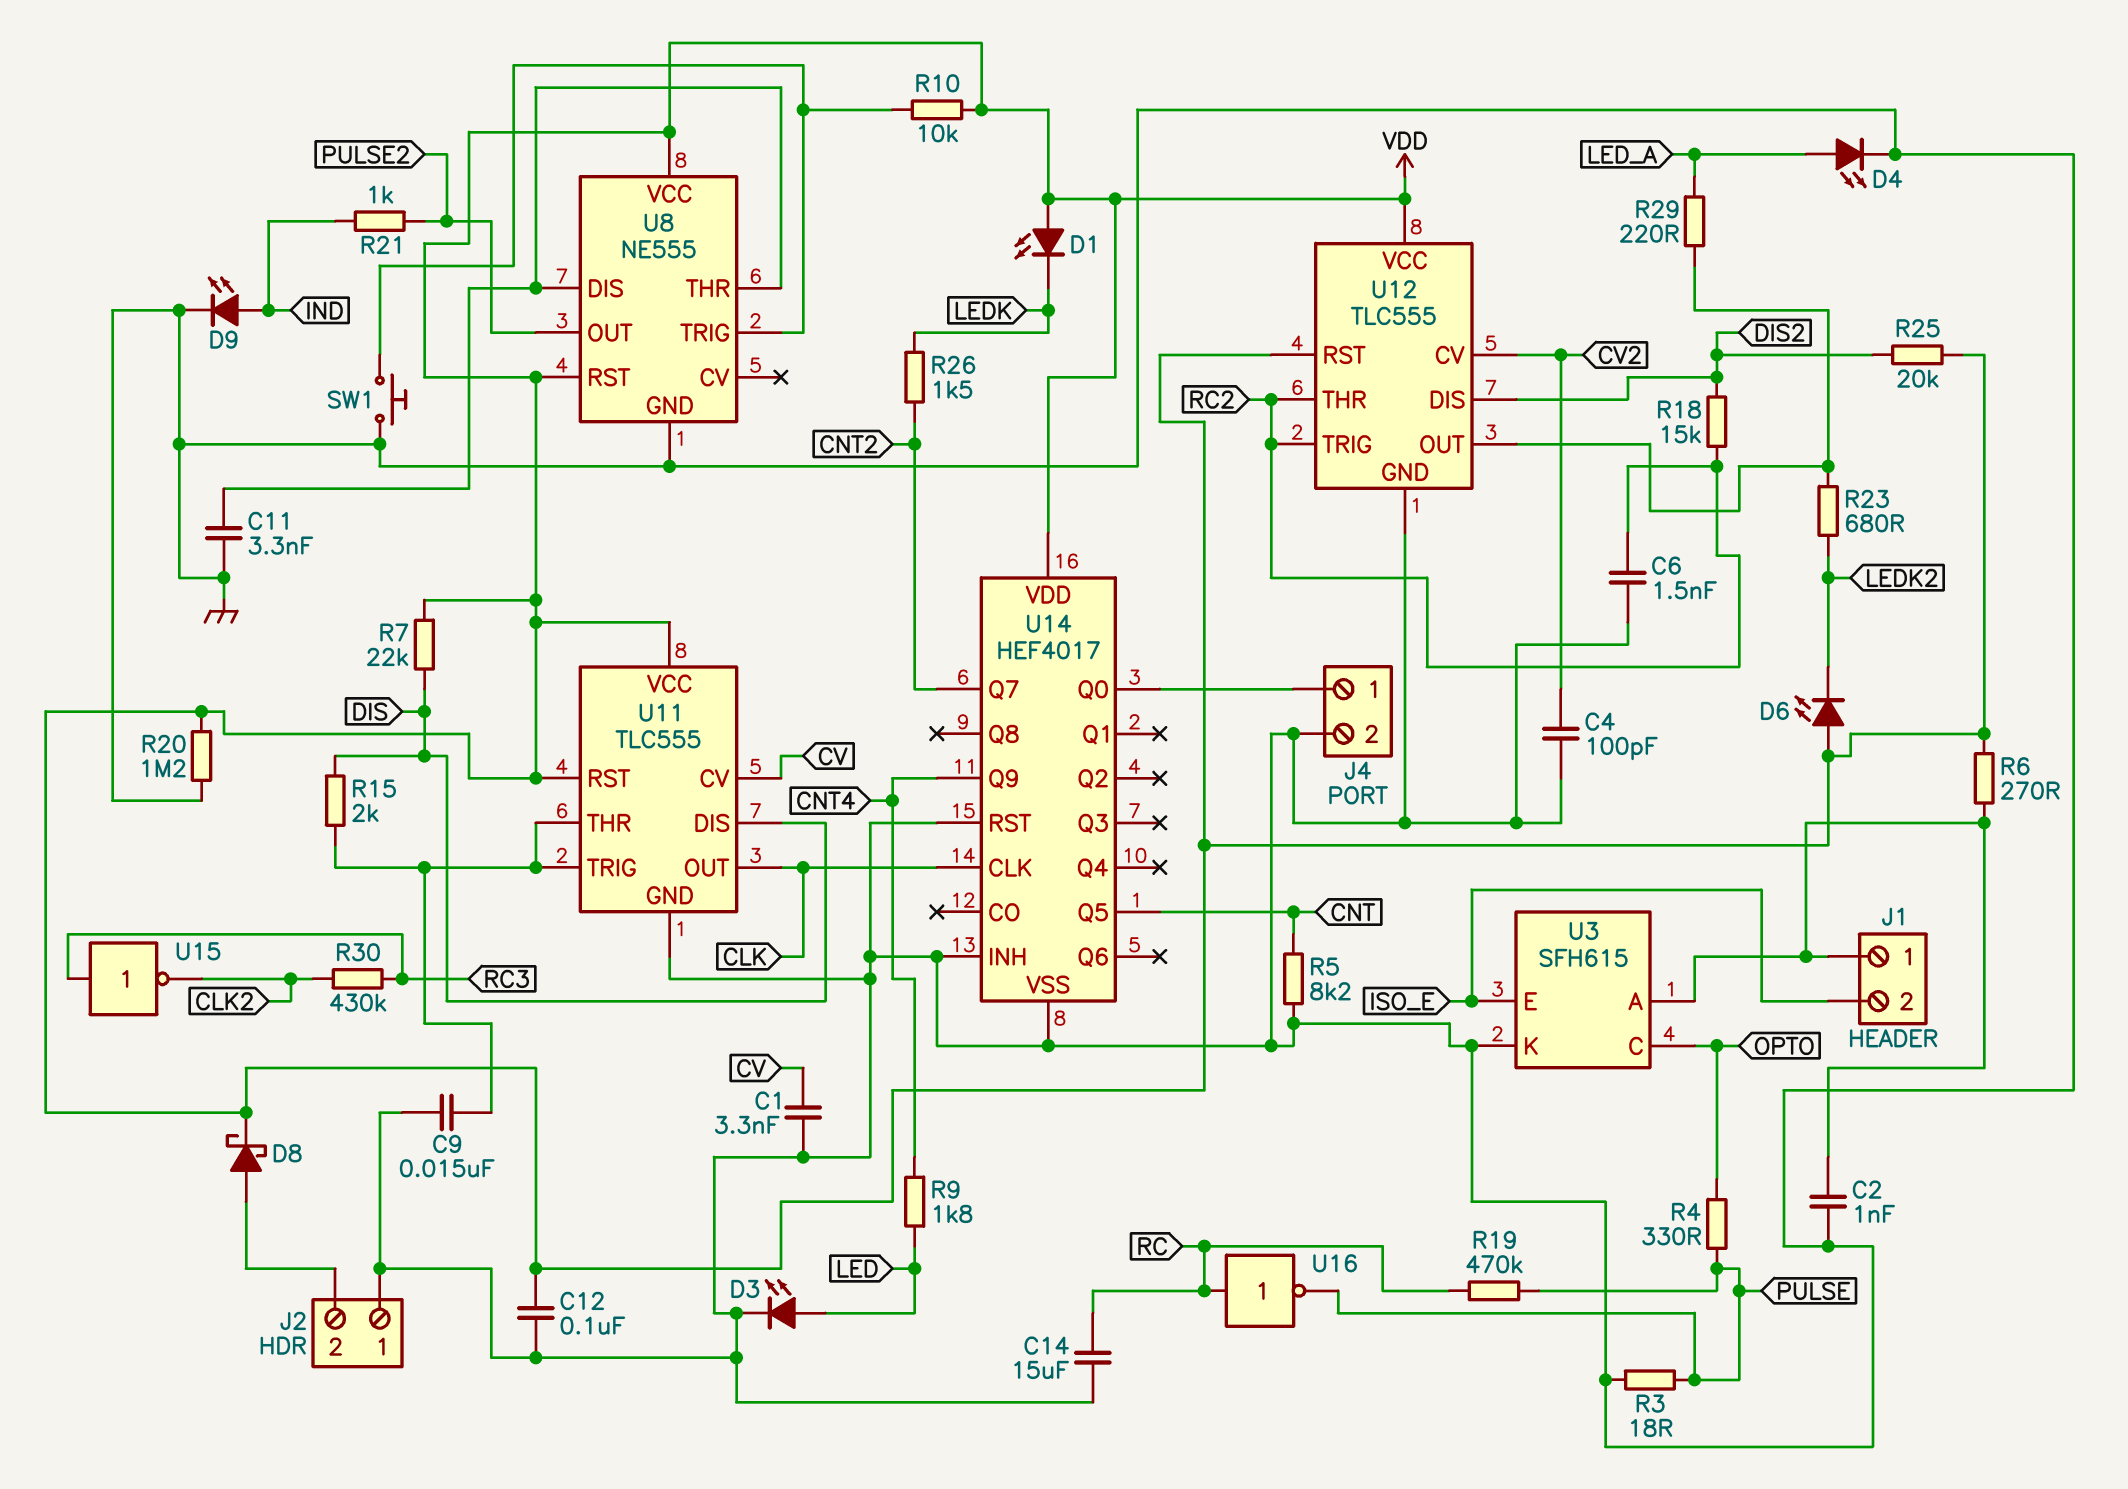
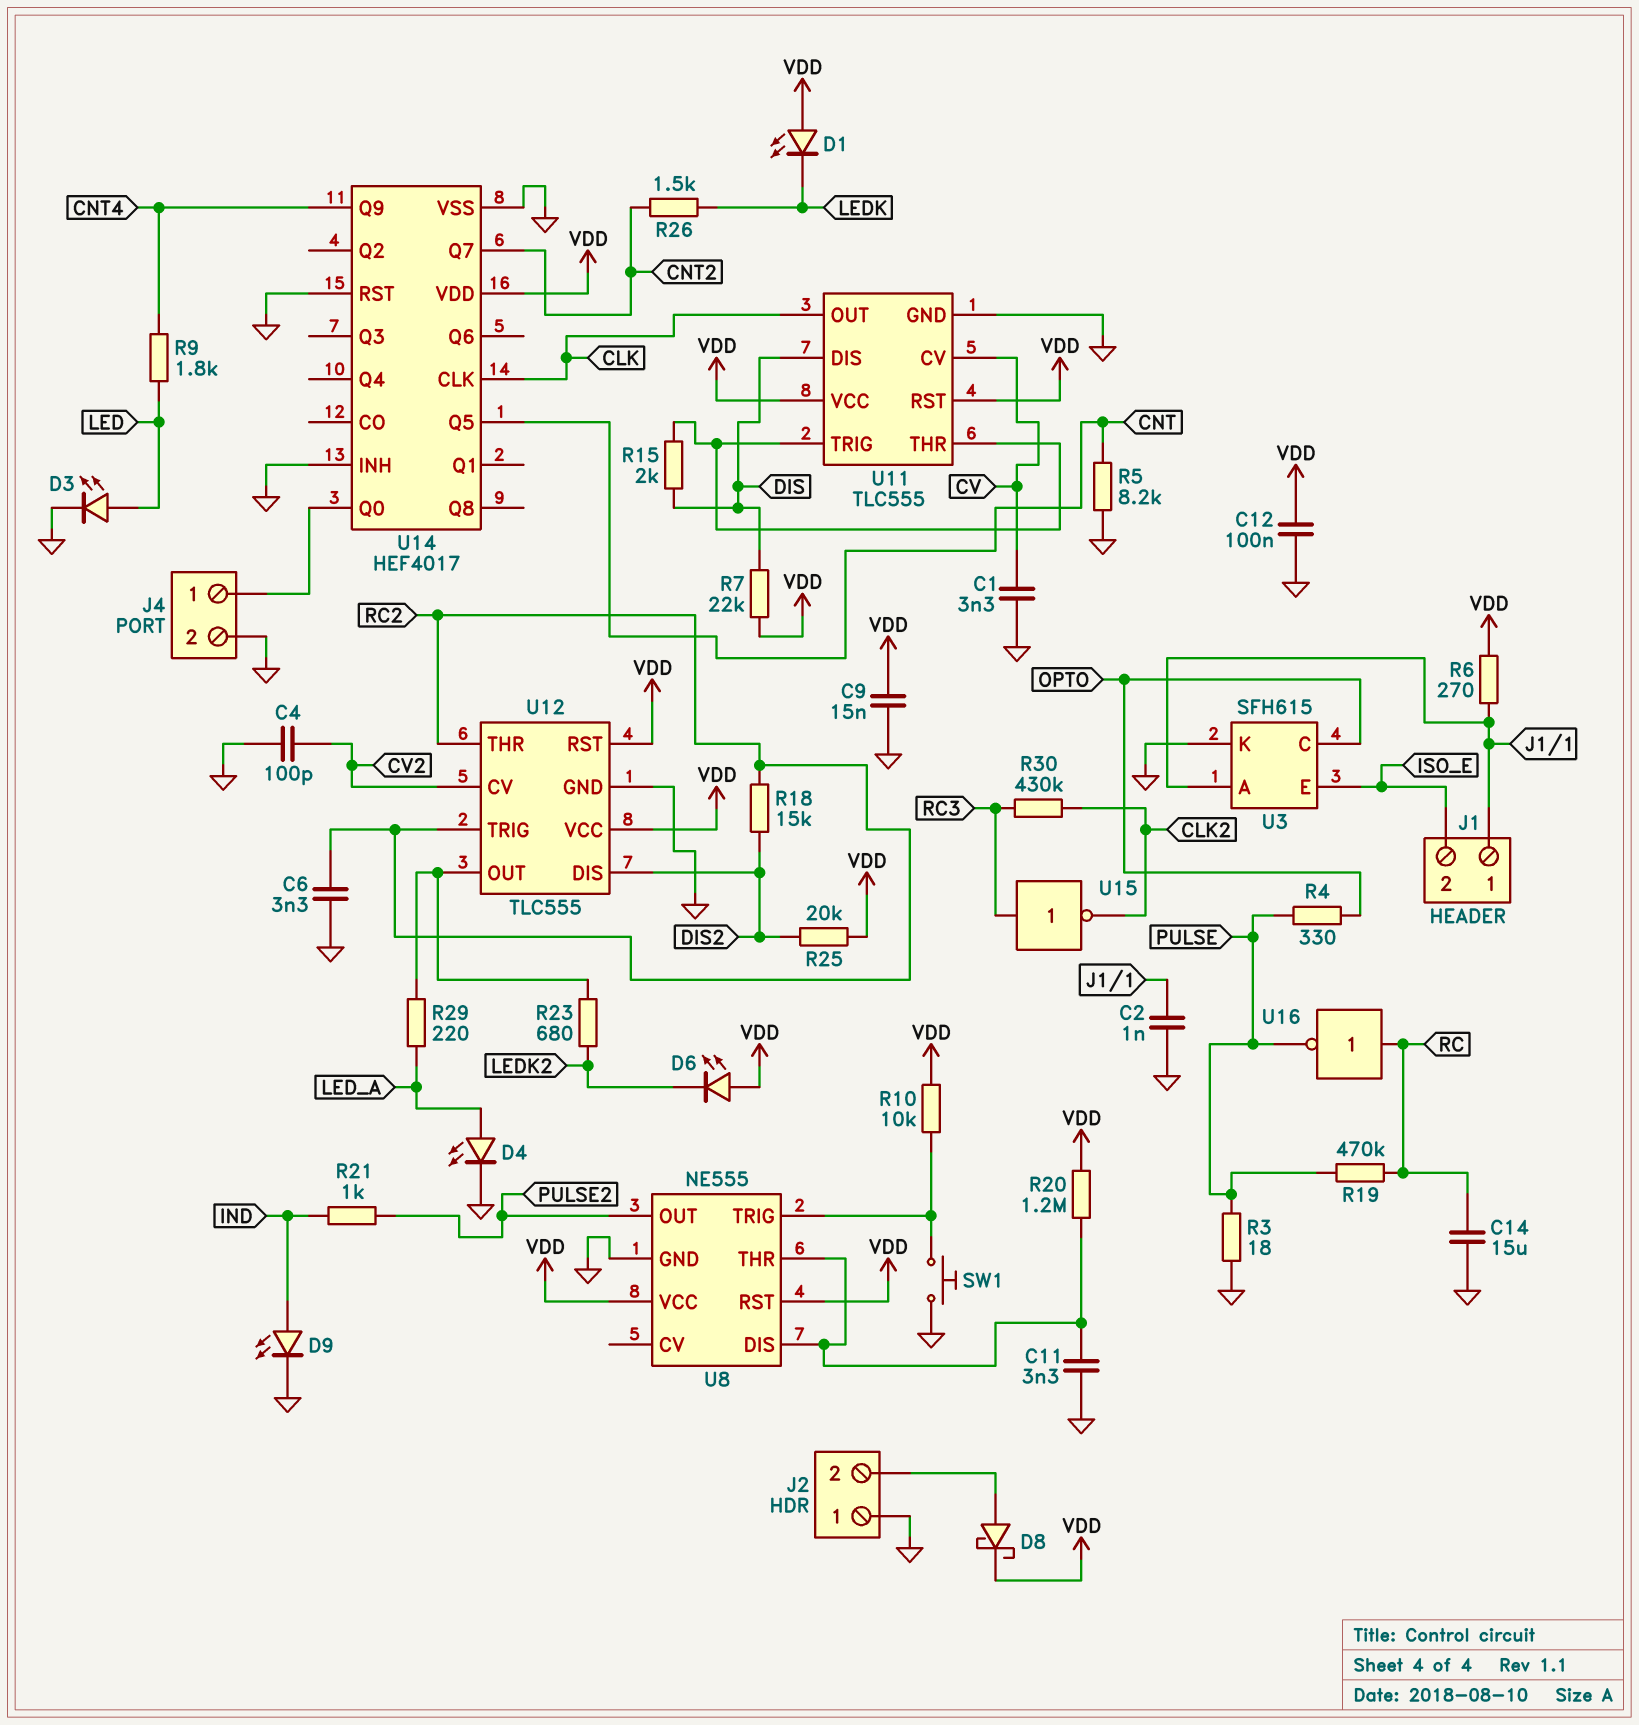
C6: 1.5nF (GND, RC2) -> 3.3nF (GND, RC2)
C9: 15nF (GND, U11/THR) -> 15nF (GND, VDD)
R20: 1.2M (GND, VDD) -> 1.2M (U8/DIS, VDD)

